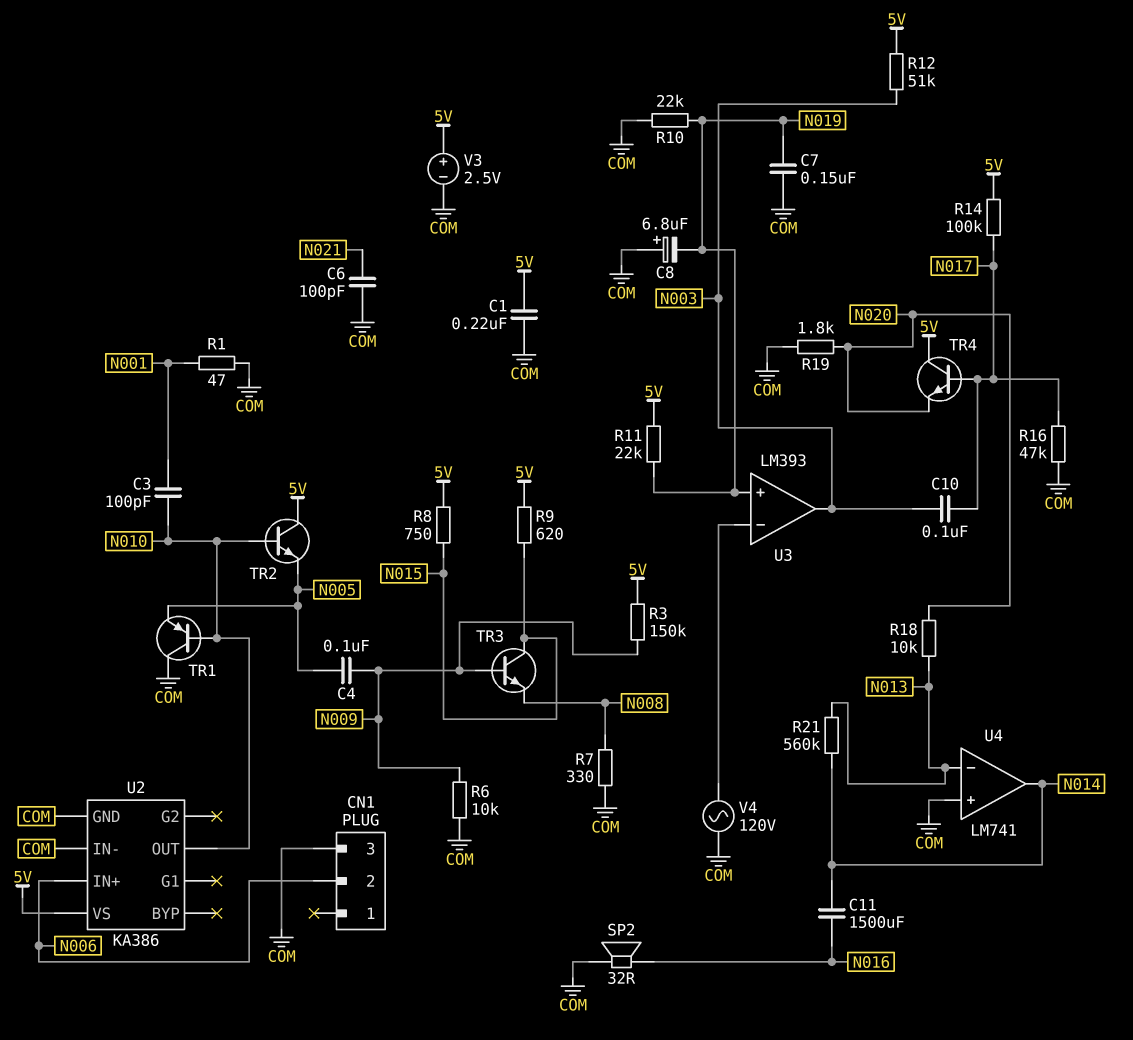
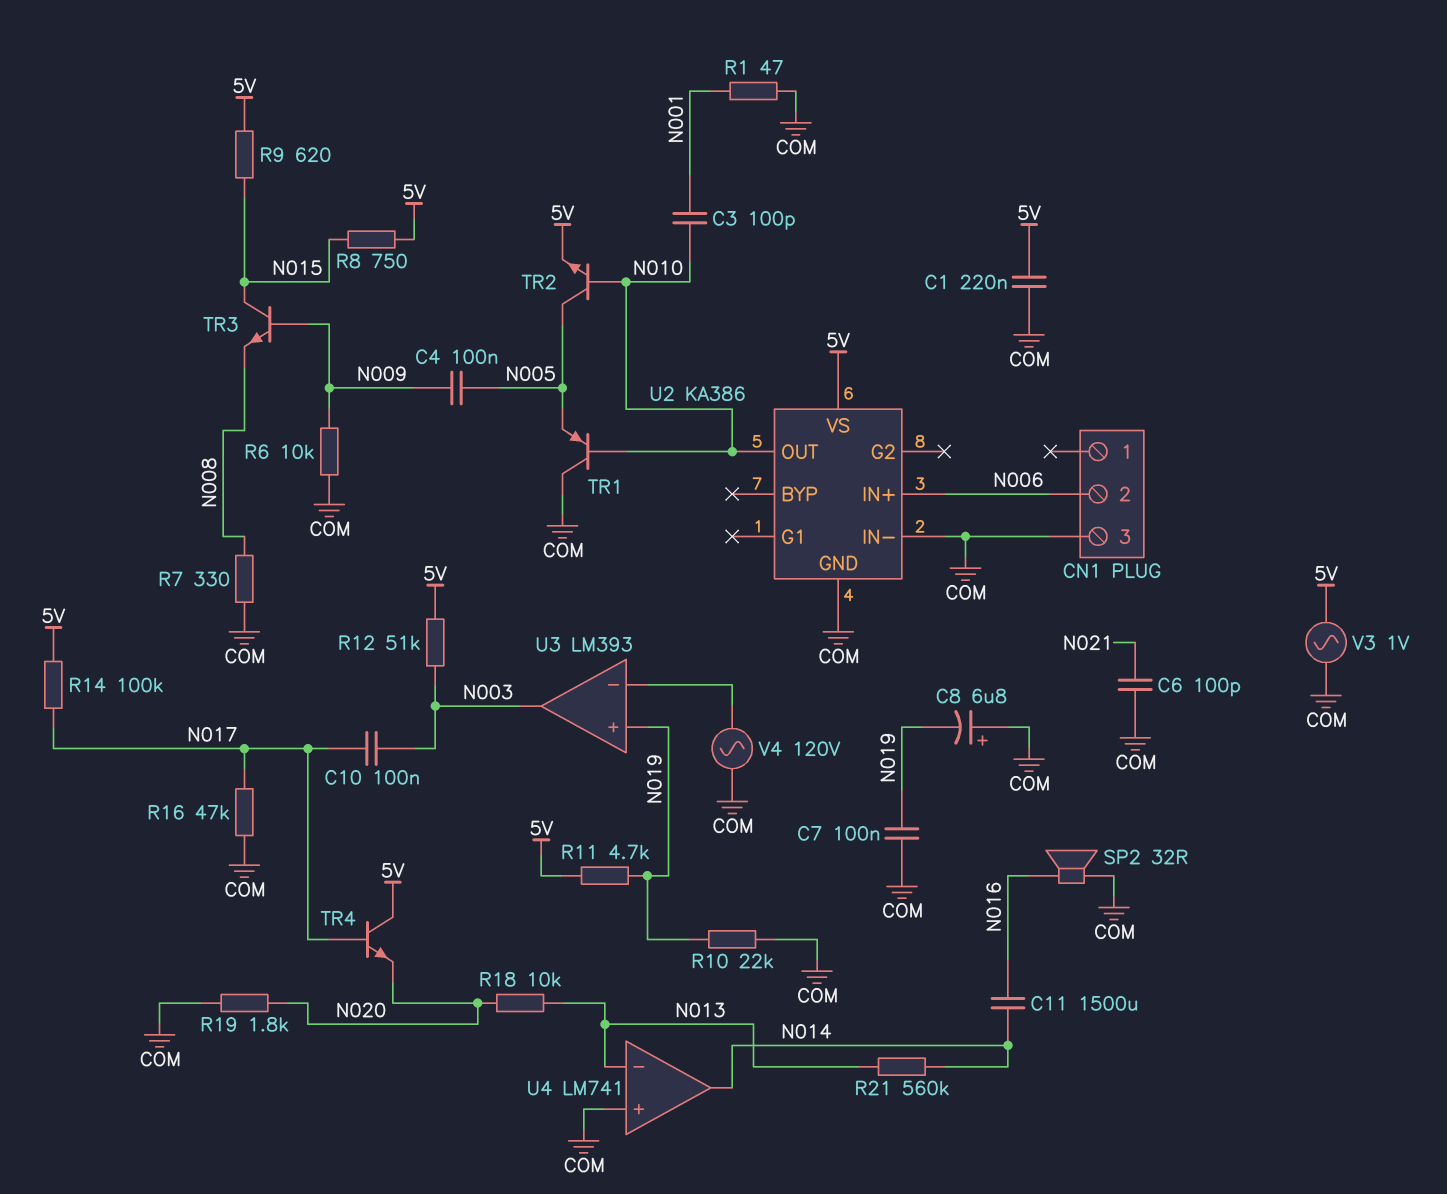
C7: 150nF (COM, N019) -> 100nF (COM, N019)
R3: 150k (5V, N009) -> none
R11: 22k (5V, N019) -> 4.7k (5V, N019)
TR2: NPN (B N010, C 5V, E N005) -> NPN (B N010, C N005, E 5V)
V3: 2.5V (plus 5V, minus COM) -> AC 1V (5V, COM)

